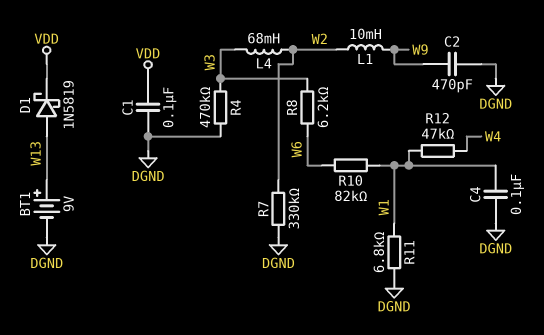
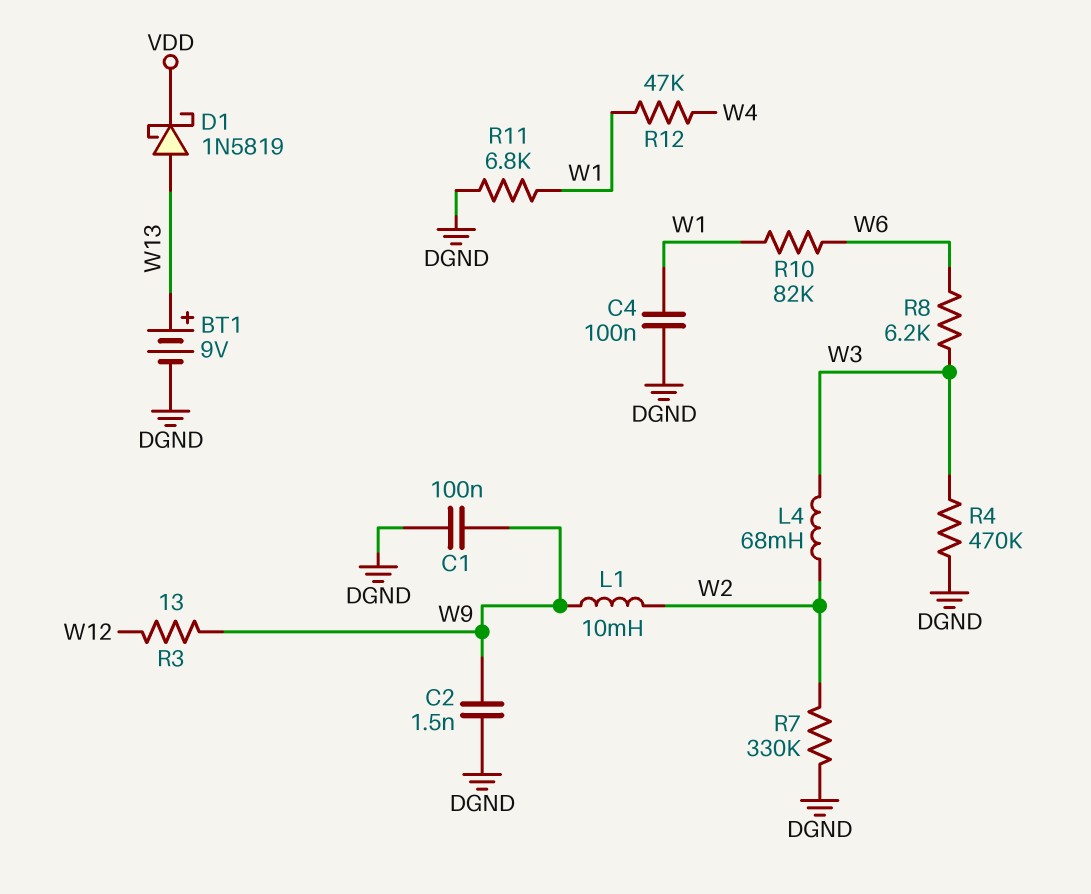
C1: 100nF (DGND, VDD) -> 100nF (DGND, W9)
C2: 470pF (DGND, W9) -> 1.5nF (DGND, W9)
R3: none -> 13 (W9, W12)

